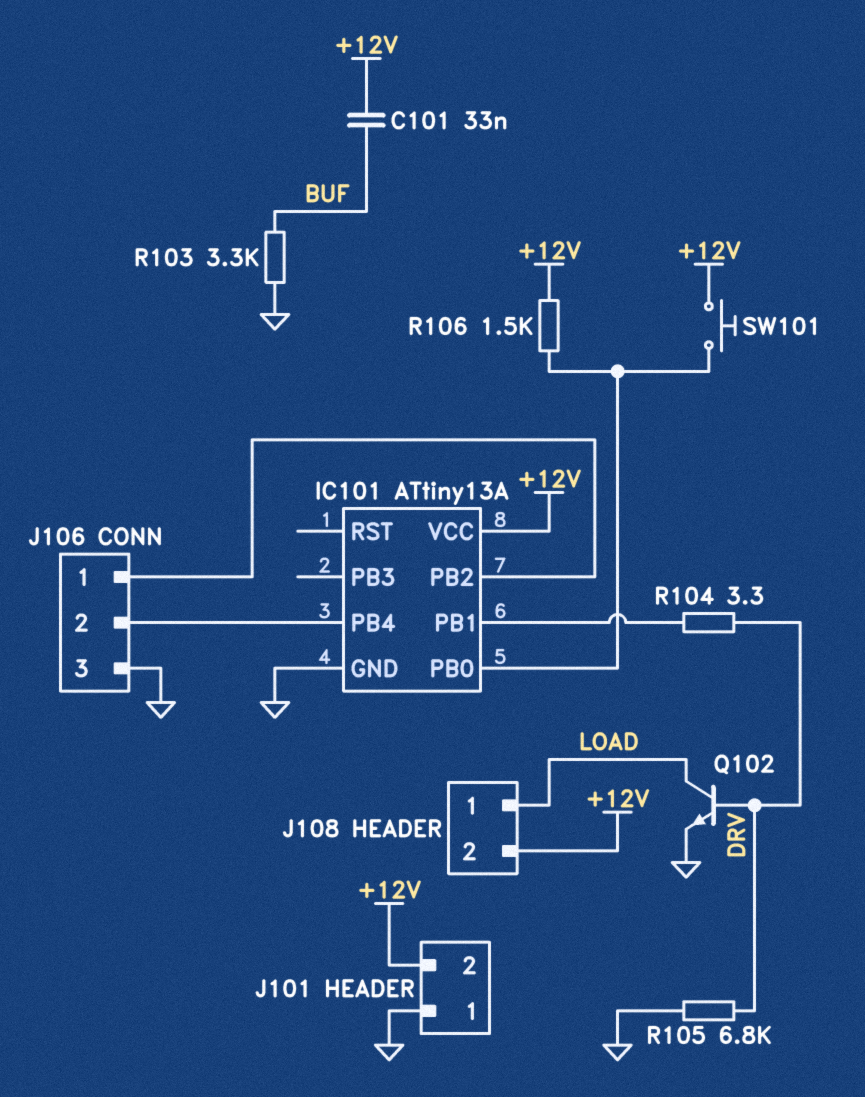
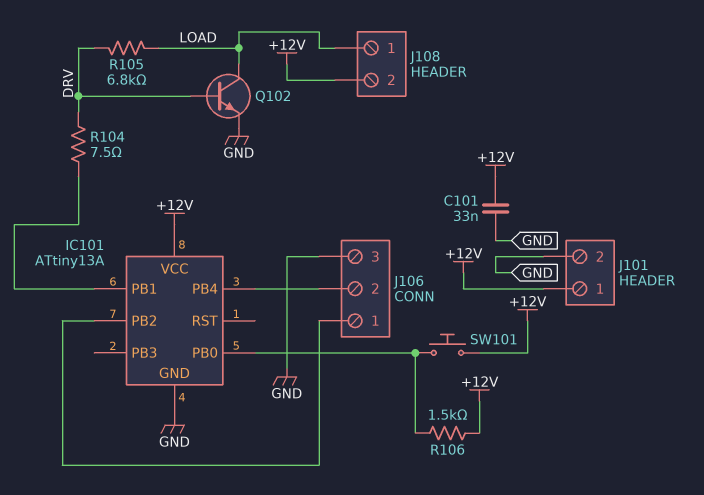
C101: 33nF (+12V, BUF) -> 33nF (+12V, GND)
J101 pin 1: GND -> +12V
J101 pin 2: +12V -> GND
R103: 3.3k (BUF, GND) -> none
R104: 3.3 (DRV, IC101/PB1) -> 7.5 (DRV, IC101/PB1)
R105: 6.8k (DRV, GND) -> 6.8k (DRV, LOAD)

